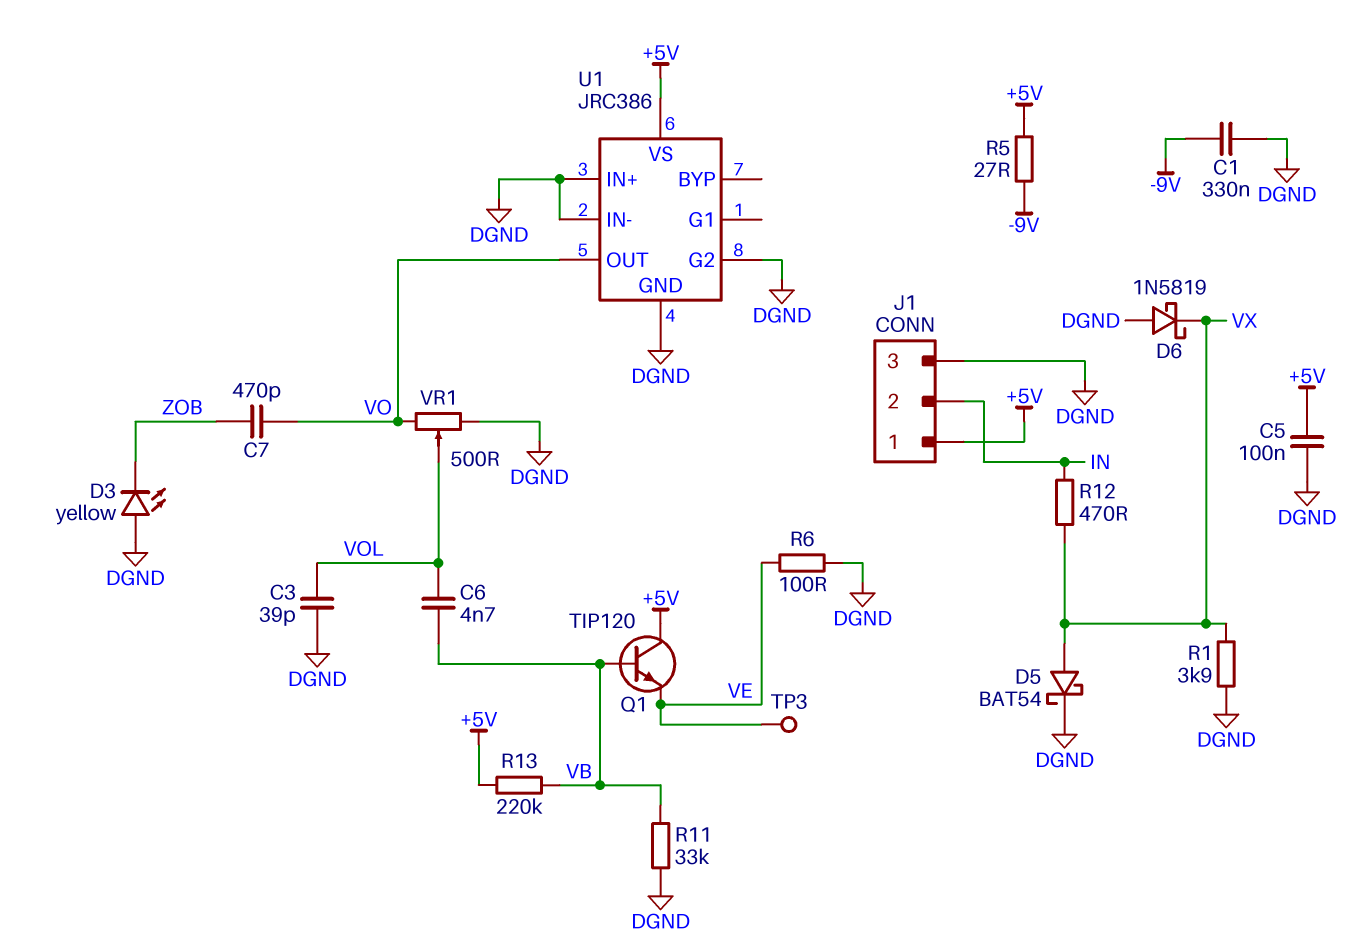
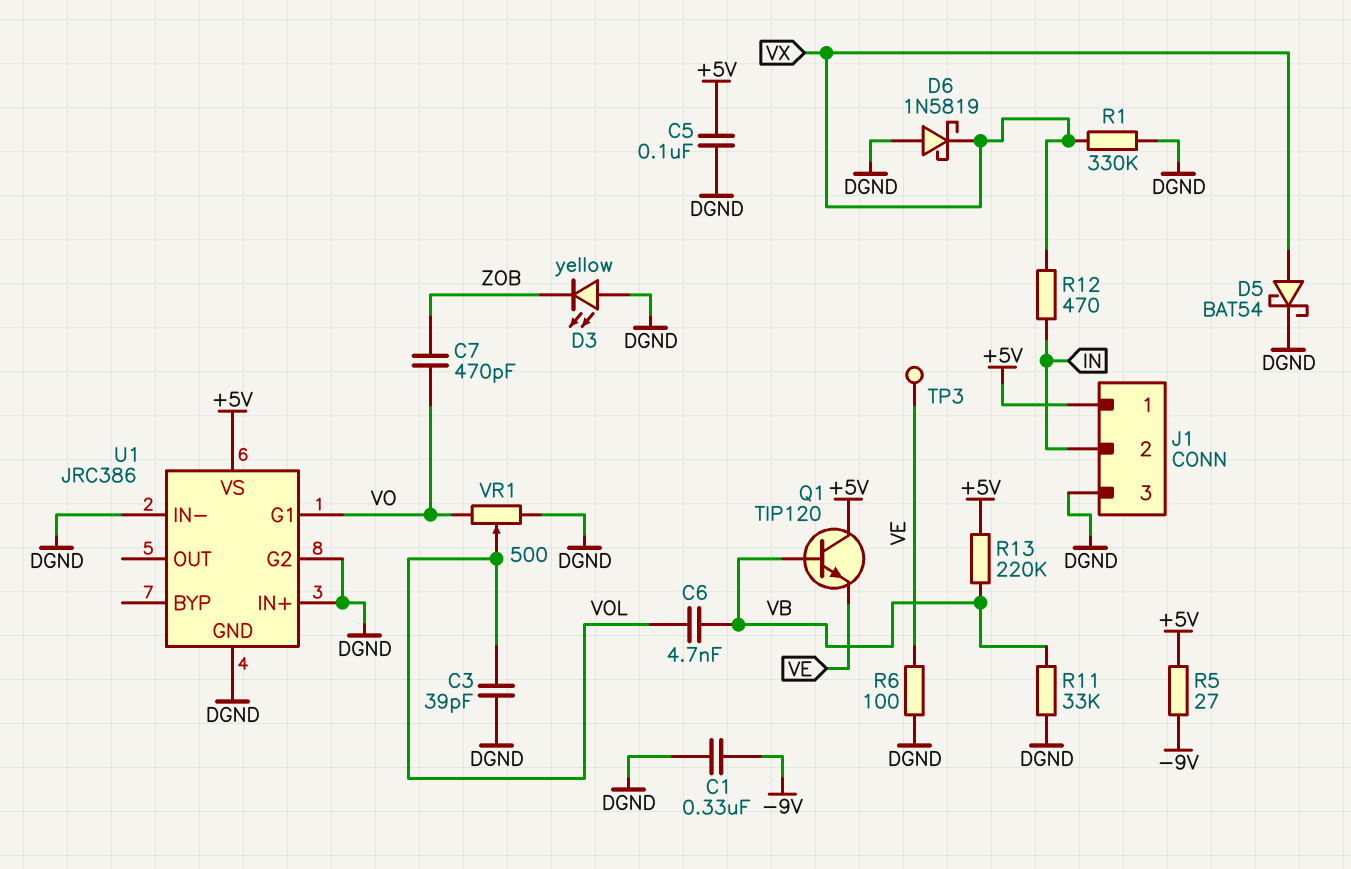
R1: 3.9k (DGND, VX) -> 330k (DGND, VX)
U1 pin G1: none -> VO
U1 pin OUT: VO -> none

